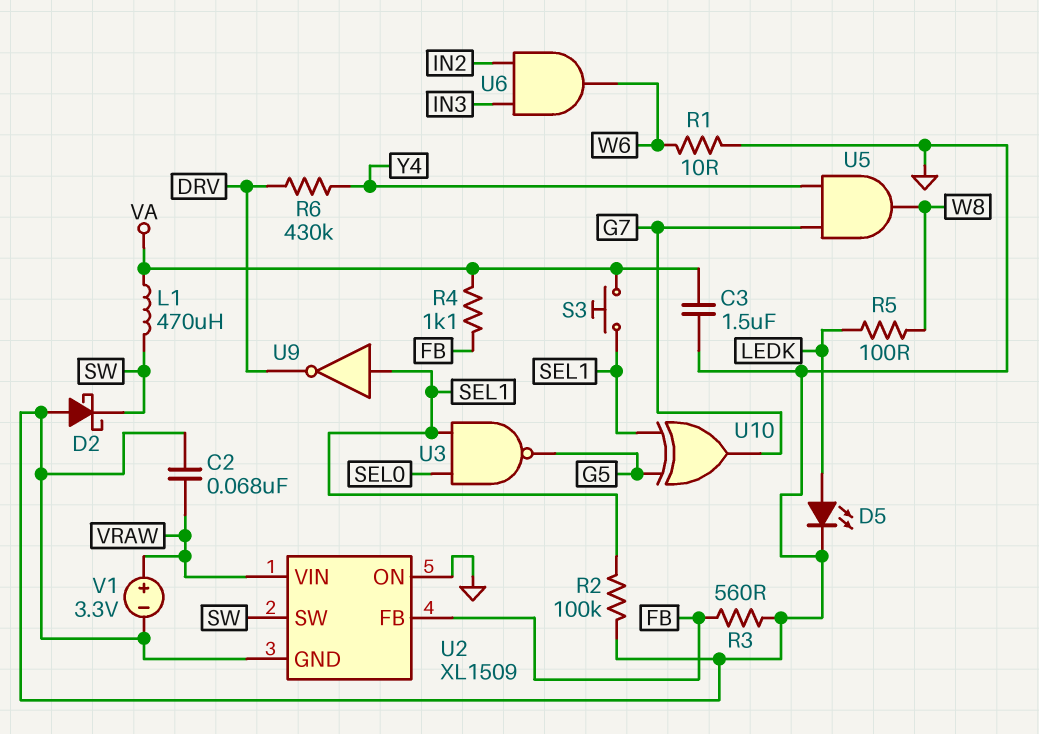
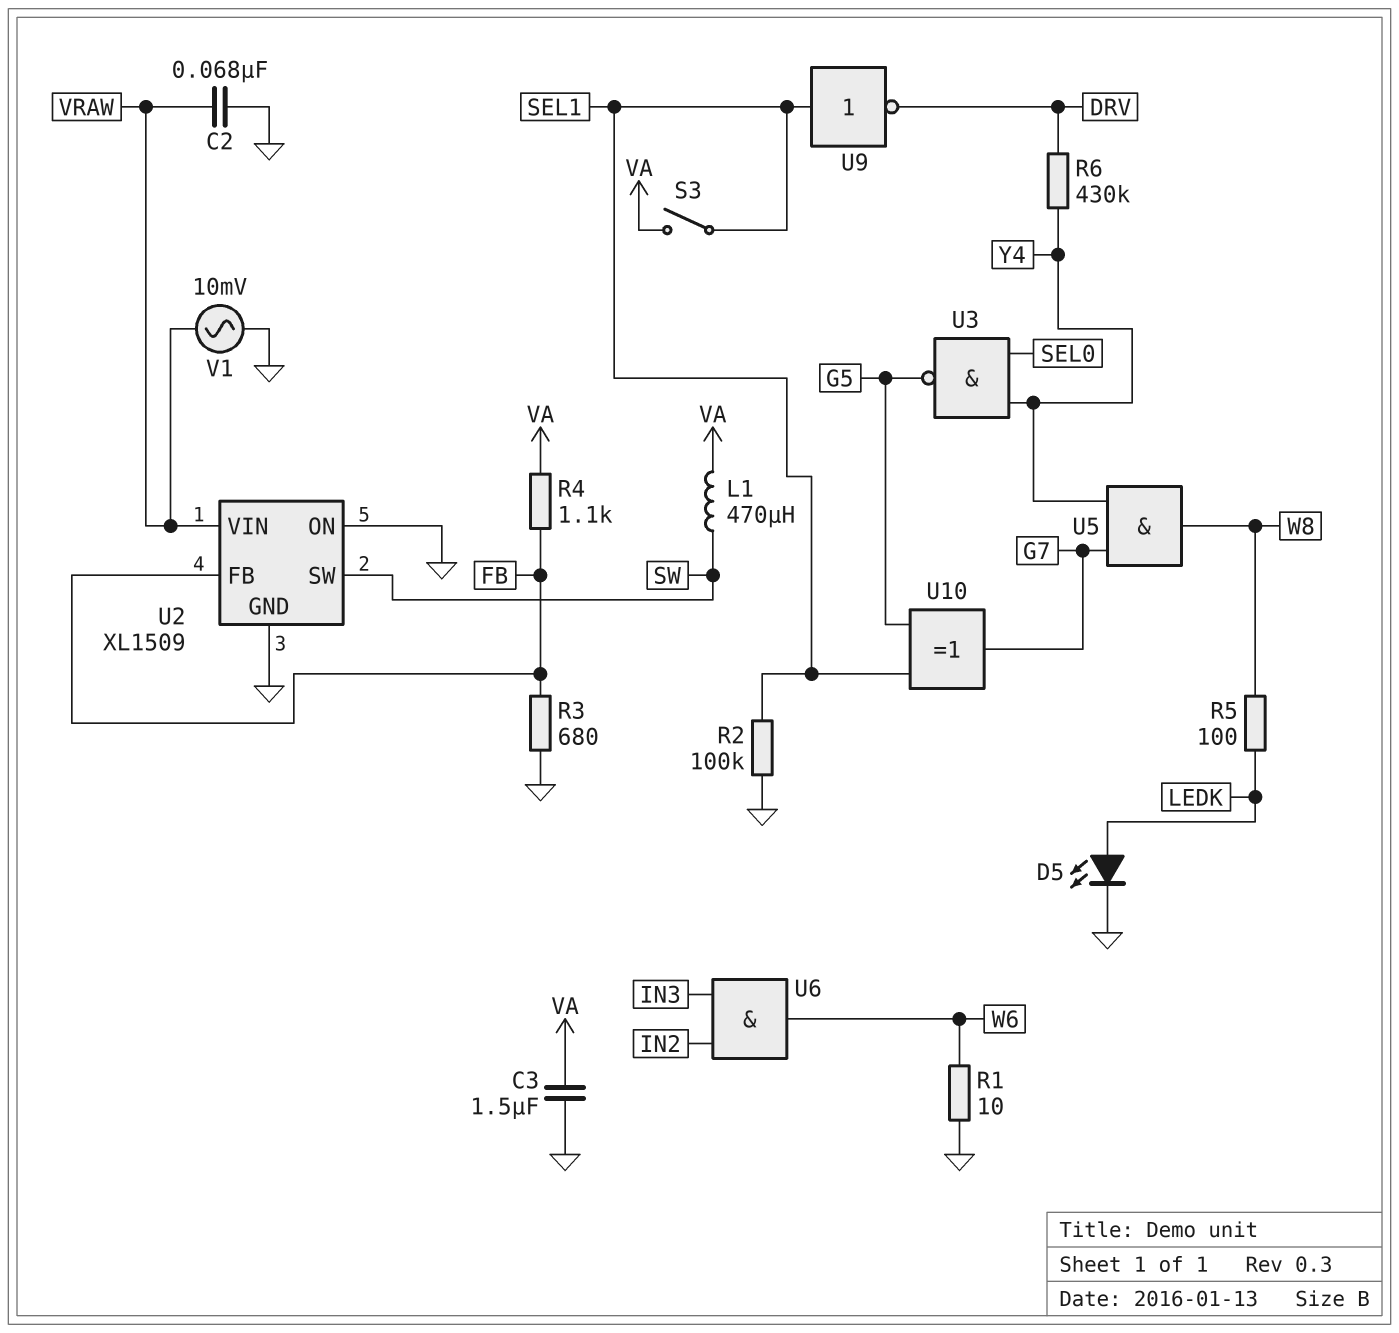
D2: schottky (A GND, K SW) -> none
R3: 560 (FB, GND) -> 680 (FB, GND)
S3: button (SEL1, VA) -> switch (SEL1, VA)
U3: NAND (in SEL0, in SEL1, out G5) -> NAND (in SEL0, in Y4, out G5)
V1: 3.3V (plus VRAW, minus GND) -> AC 10mV (GND, VRAW)

